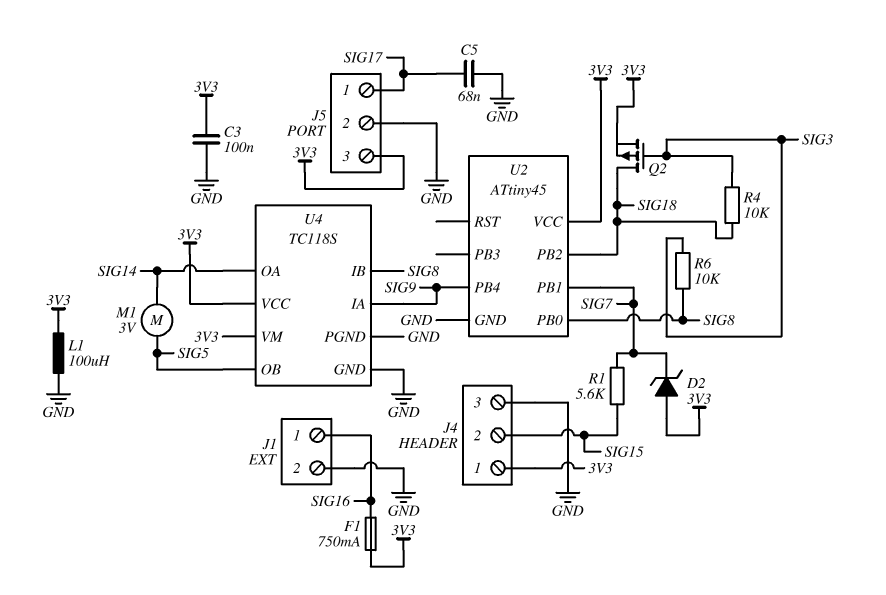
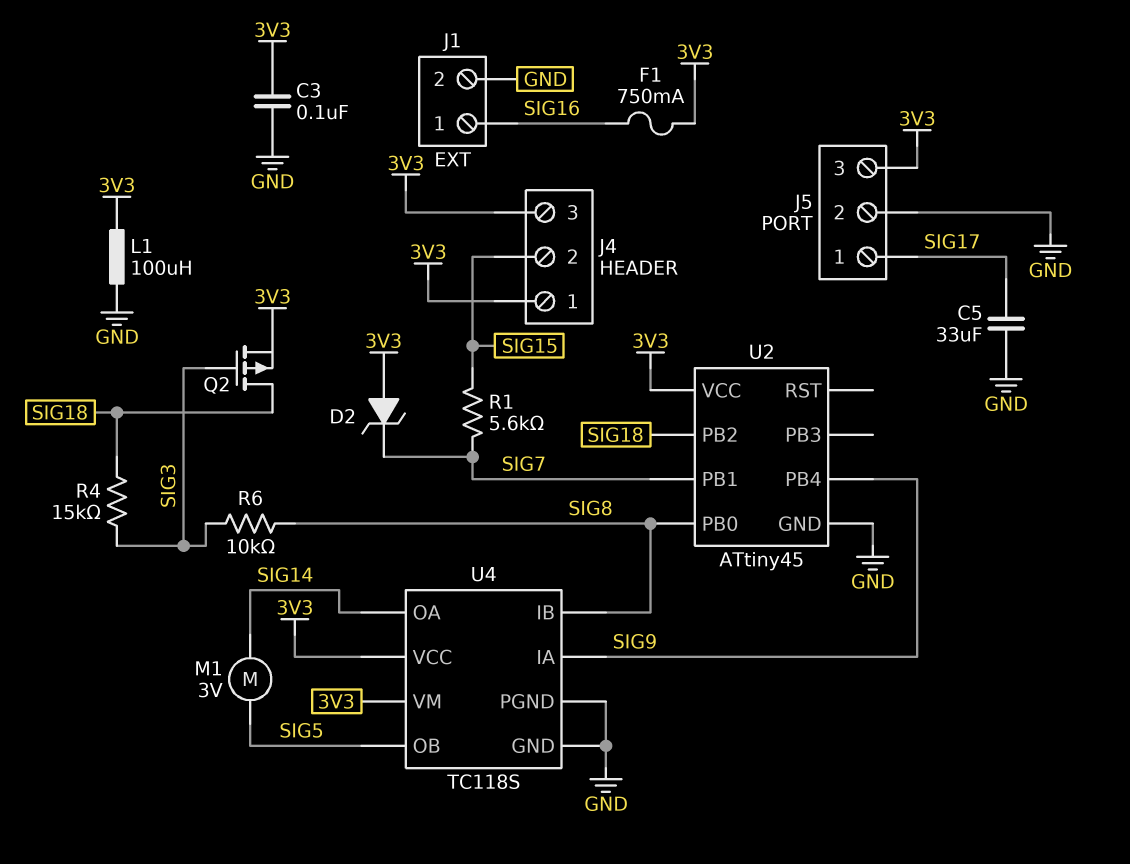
C5: 68nF (GND, SIG17) -> 33uF (GND, SIG17)
J4 pin 3: GND -> 3V3
R4: 10k (SIG3, SIG18) -> 15k (SIG3, SIG18)

